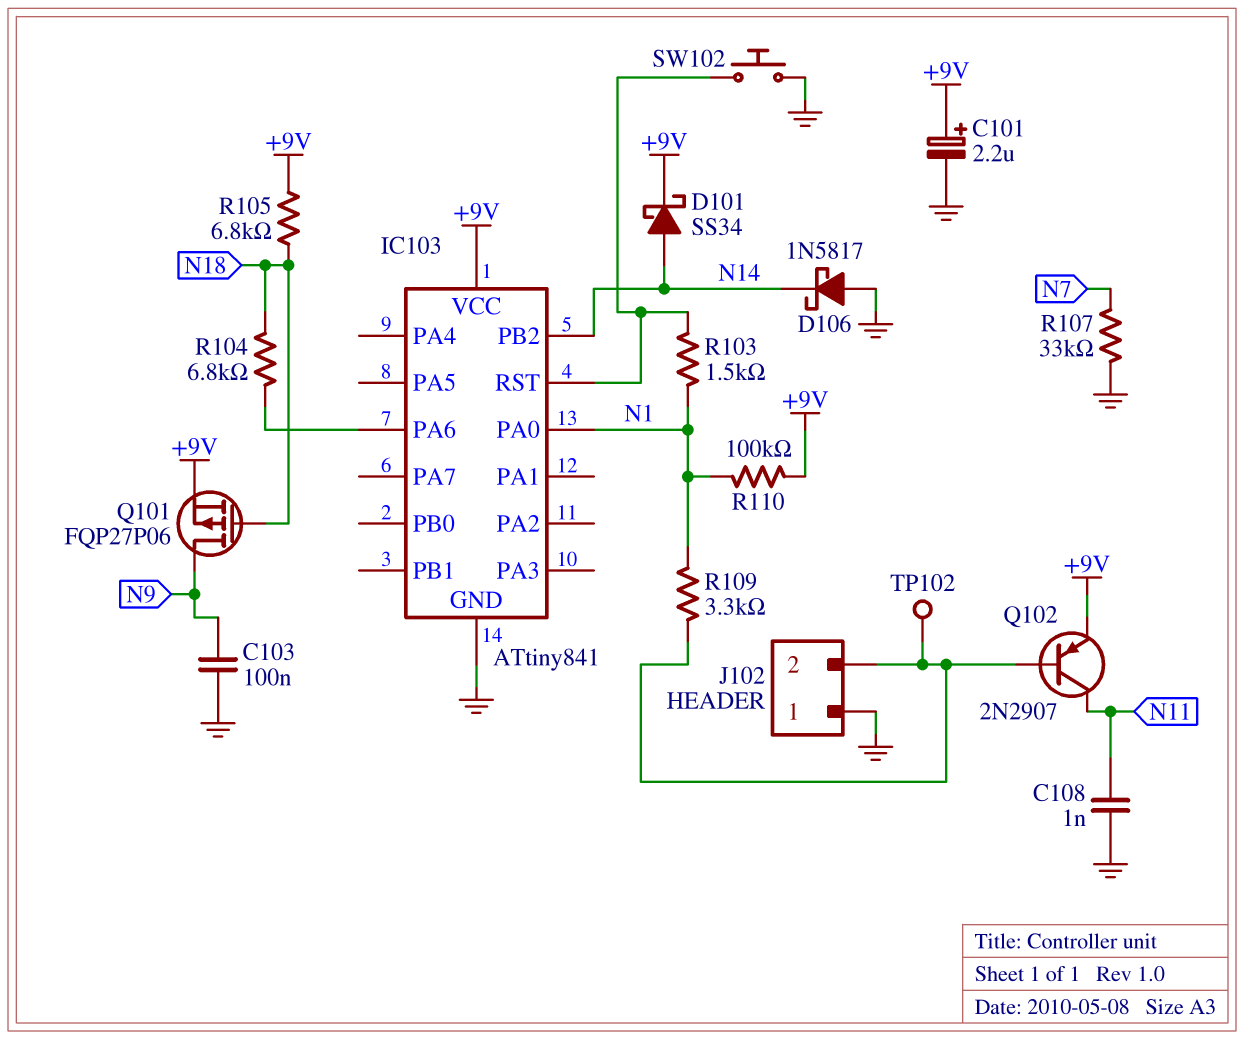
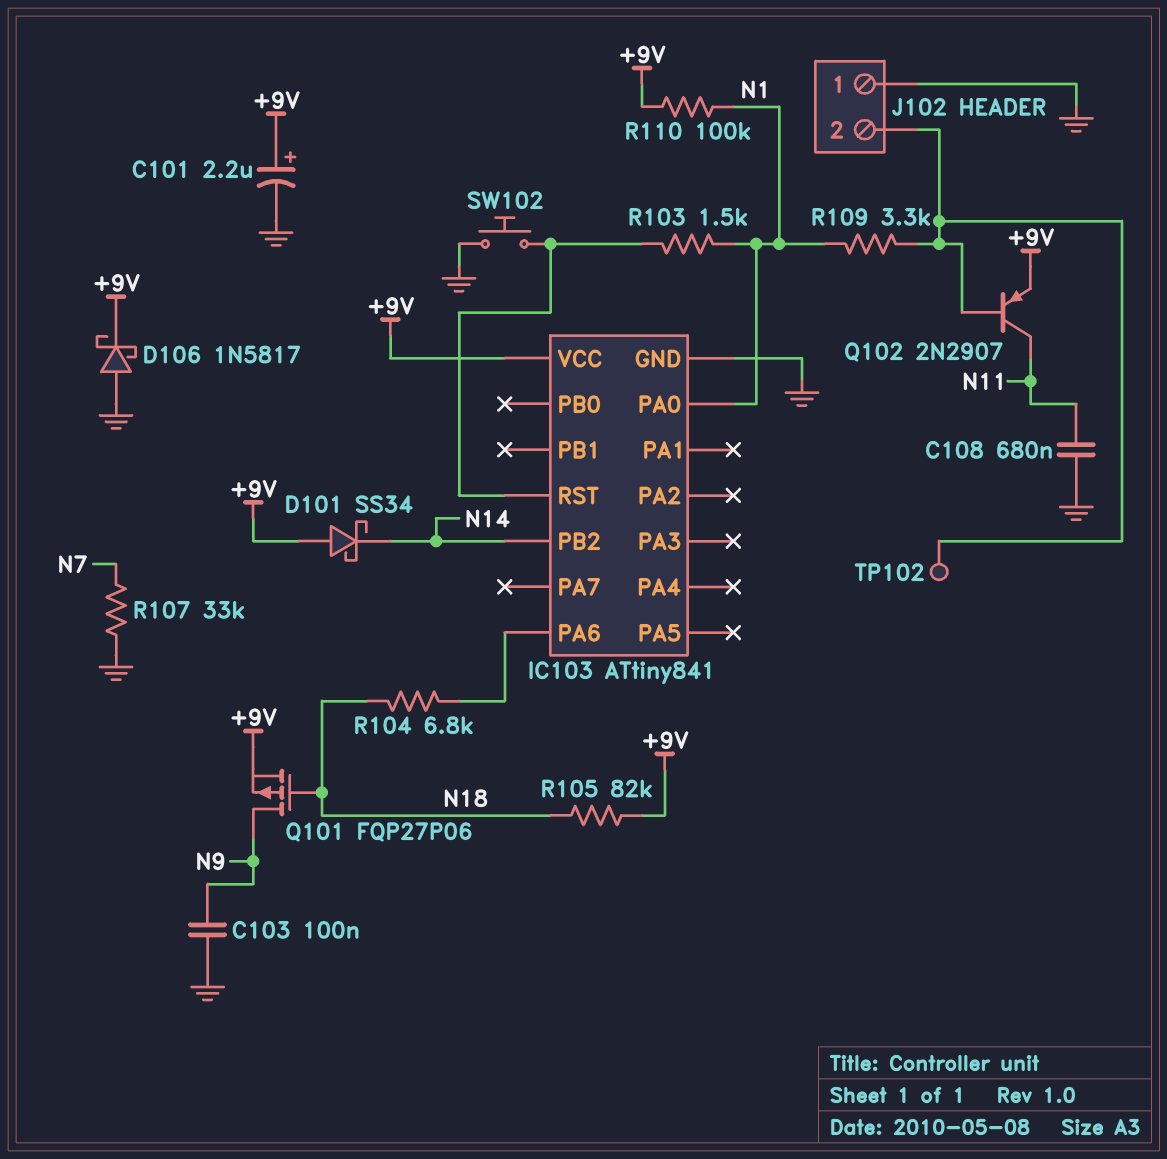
C108: 1nF (GND, N11) -> 680nF (GND, N11)
D101: schottky SS34 (A N14, K +9V) -> schottky SS34 (A +9V, K N14)
D106: schottky 1N5817 (A GND, K N14) -> schottky 1N5817 (A GND, K +9V)
R105: 6.8k (+9V, N18) -> 82k (+9V, N18)

